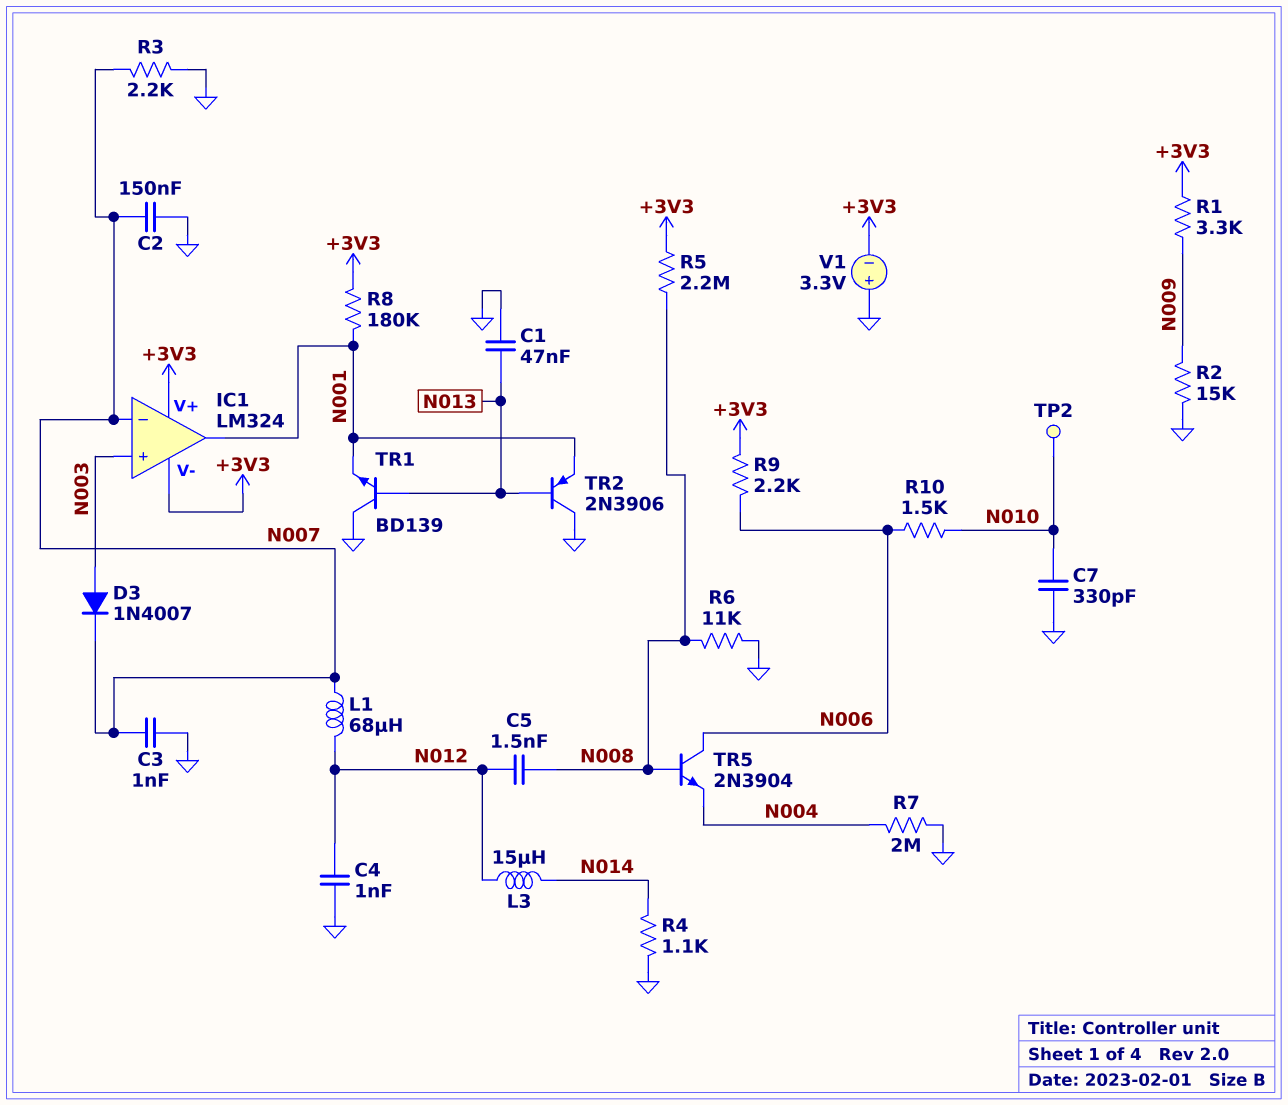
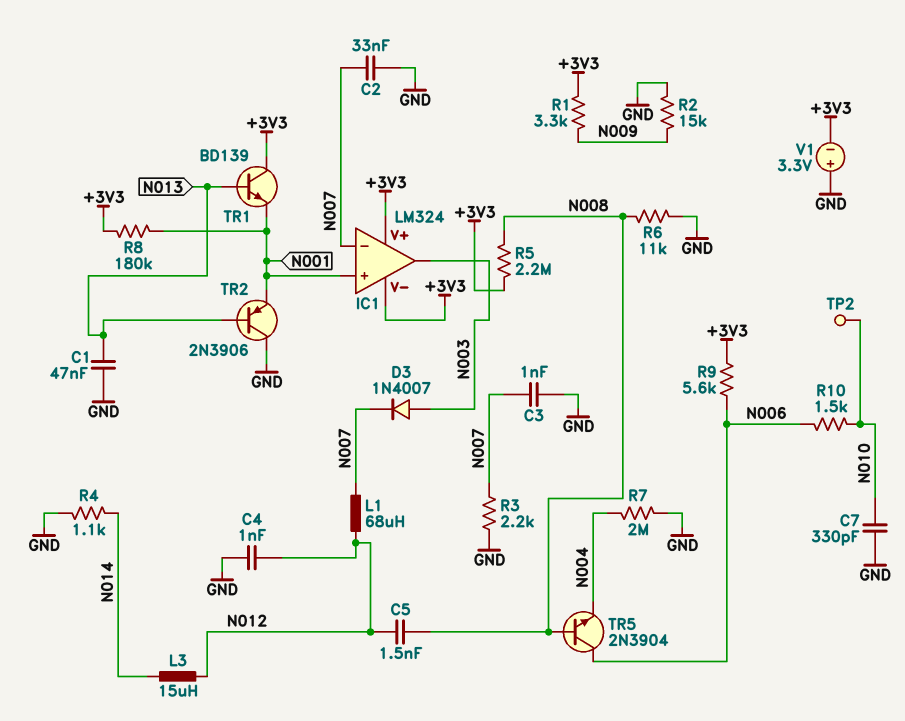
C2: 150nF (GND, N007) -> 33nF (GND, N007)
IC1 pin in+: N003 -> N001
IC1 pin out: N001 -> N003
R9: 2.2k (+3V3, N006) -> 5.6k (+3V3, N006)
TR1: NPN BD139 (B N013, C GND, E N001) -> NPN BD139 (B N013, C +3V3, E N001)

